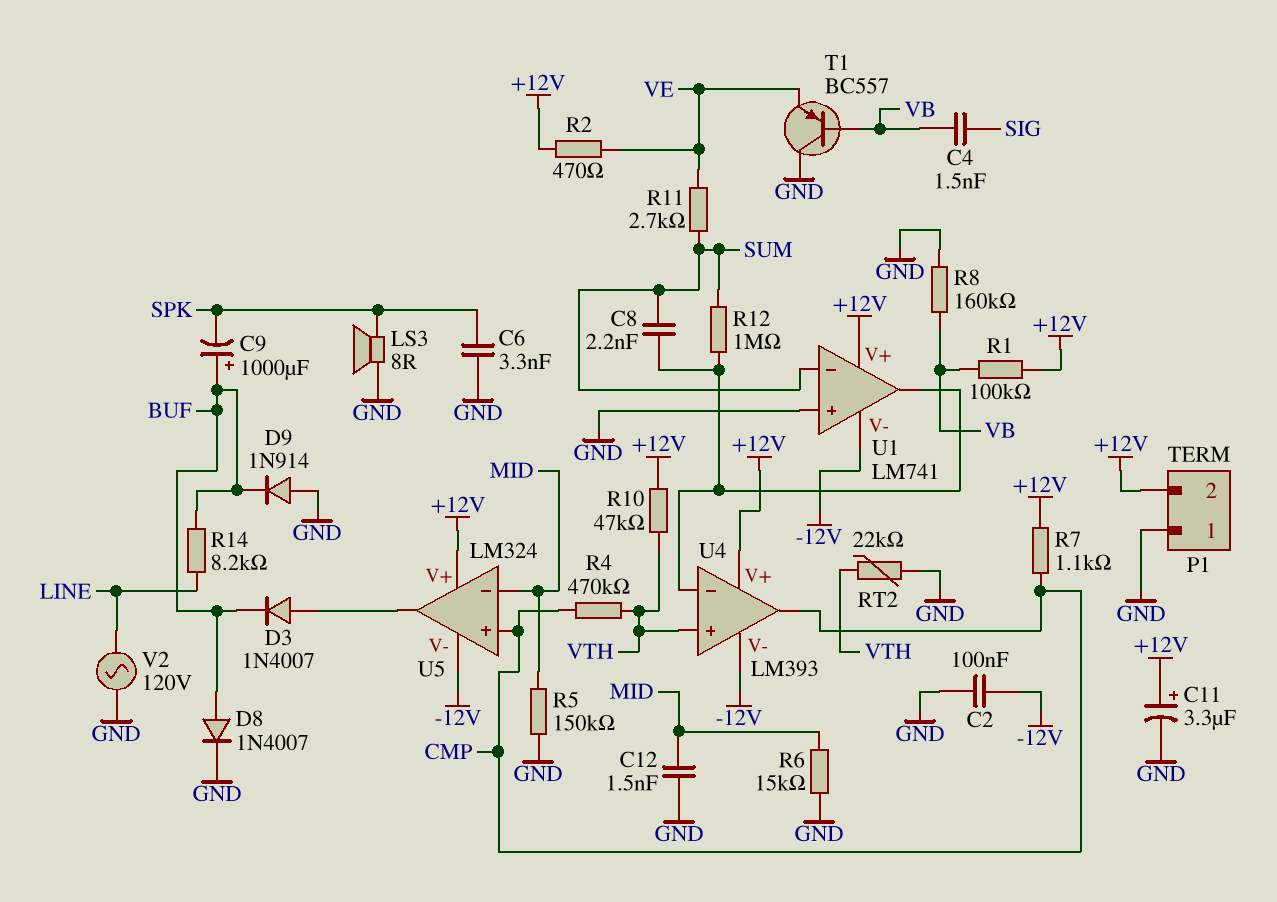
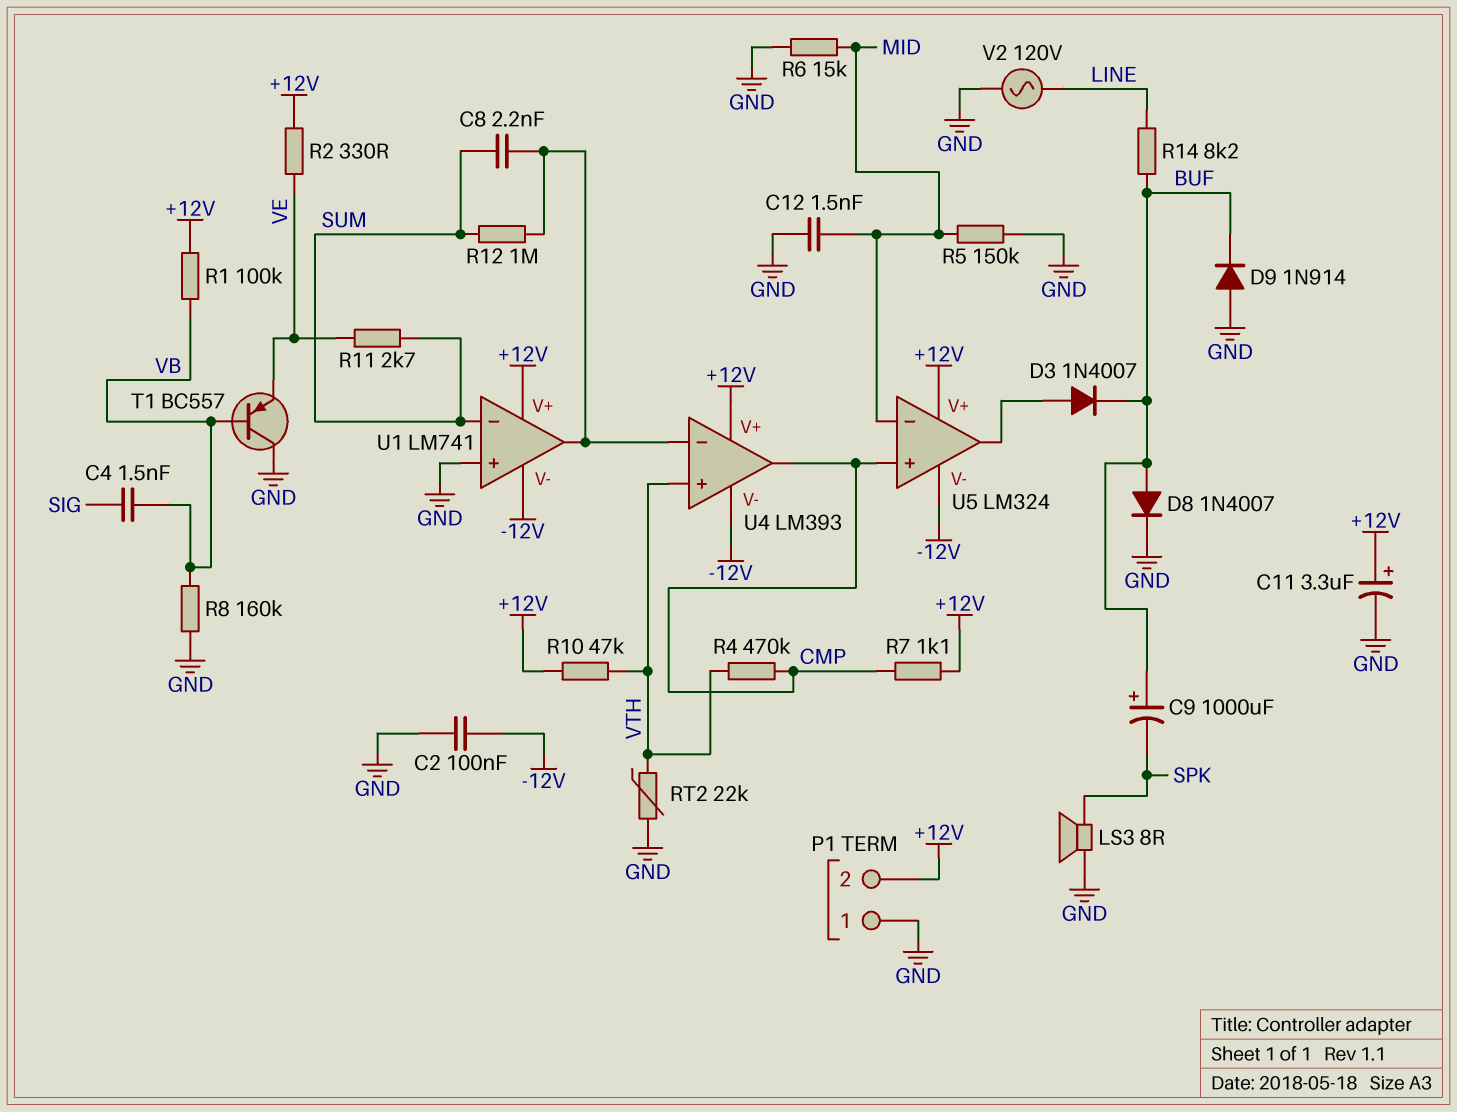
C6: 3.3nF (GND, SPK) -> none
R2: 470 (+12V, VE) -> 330 (+12V, VE)

